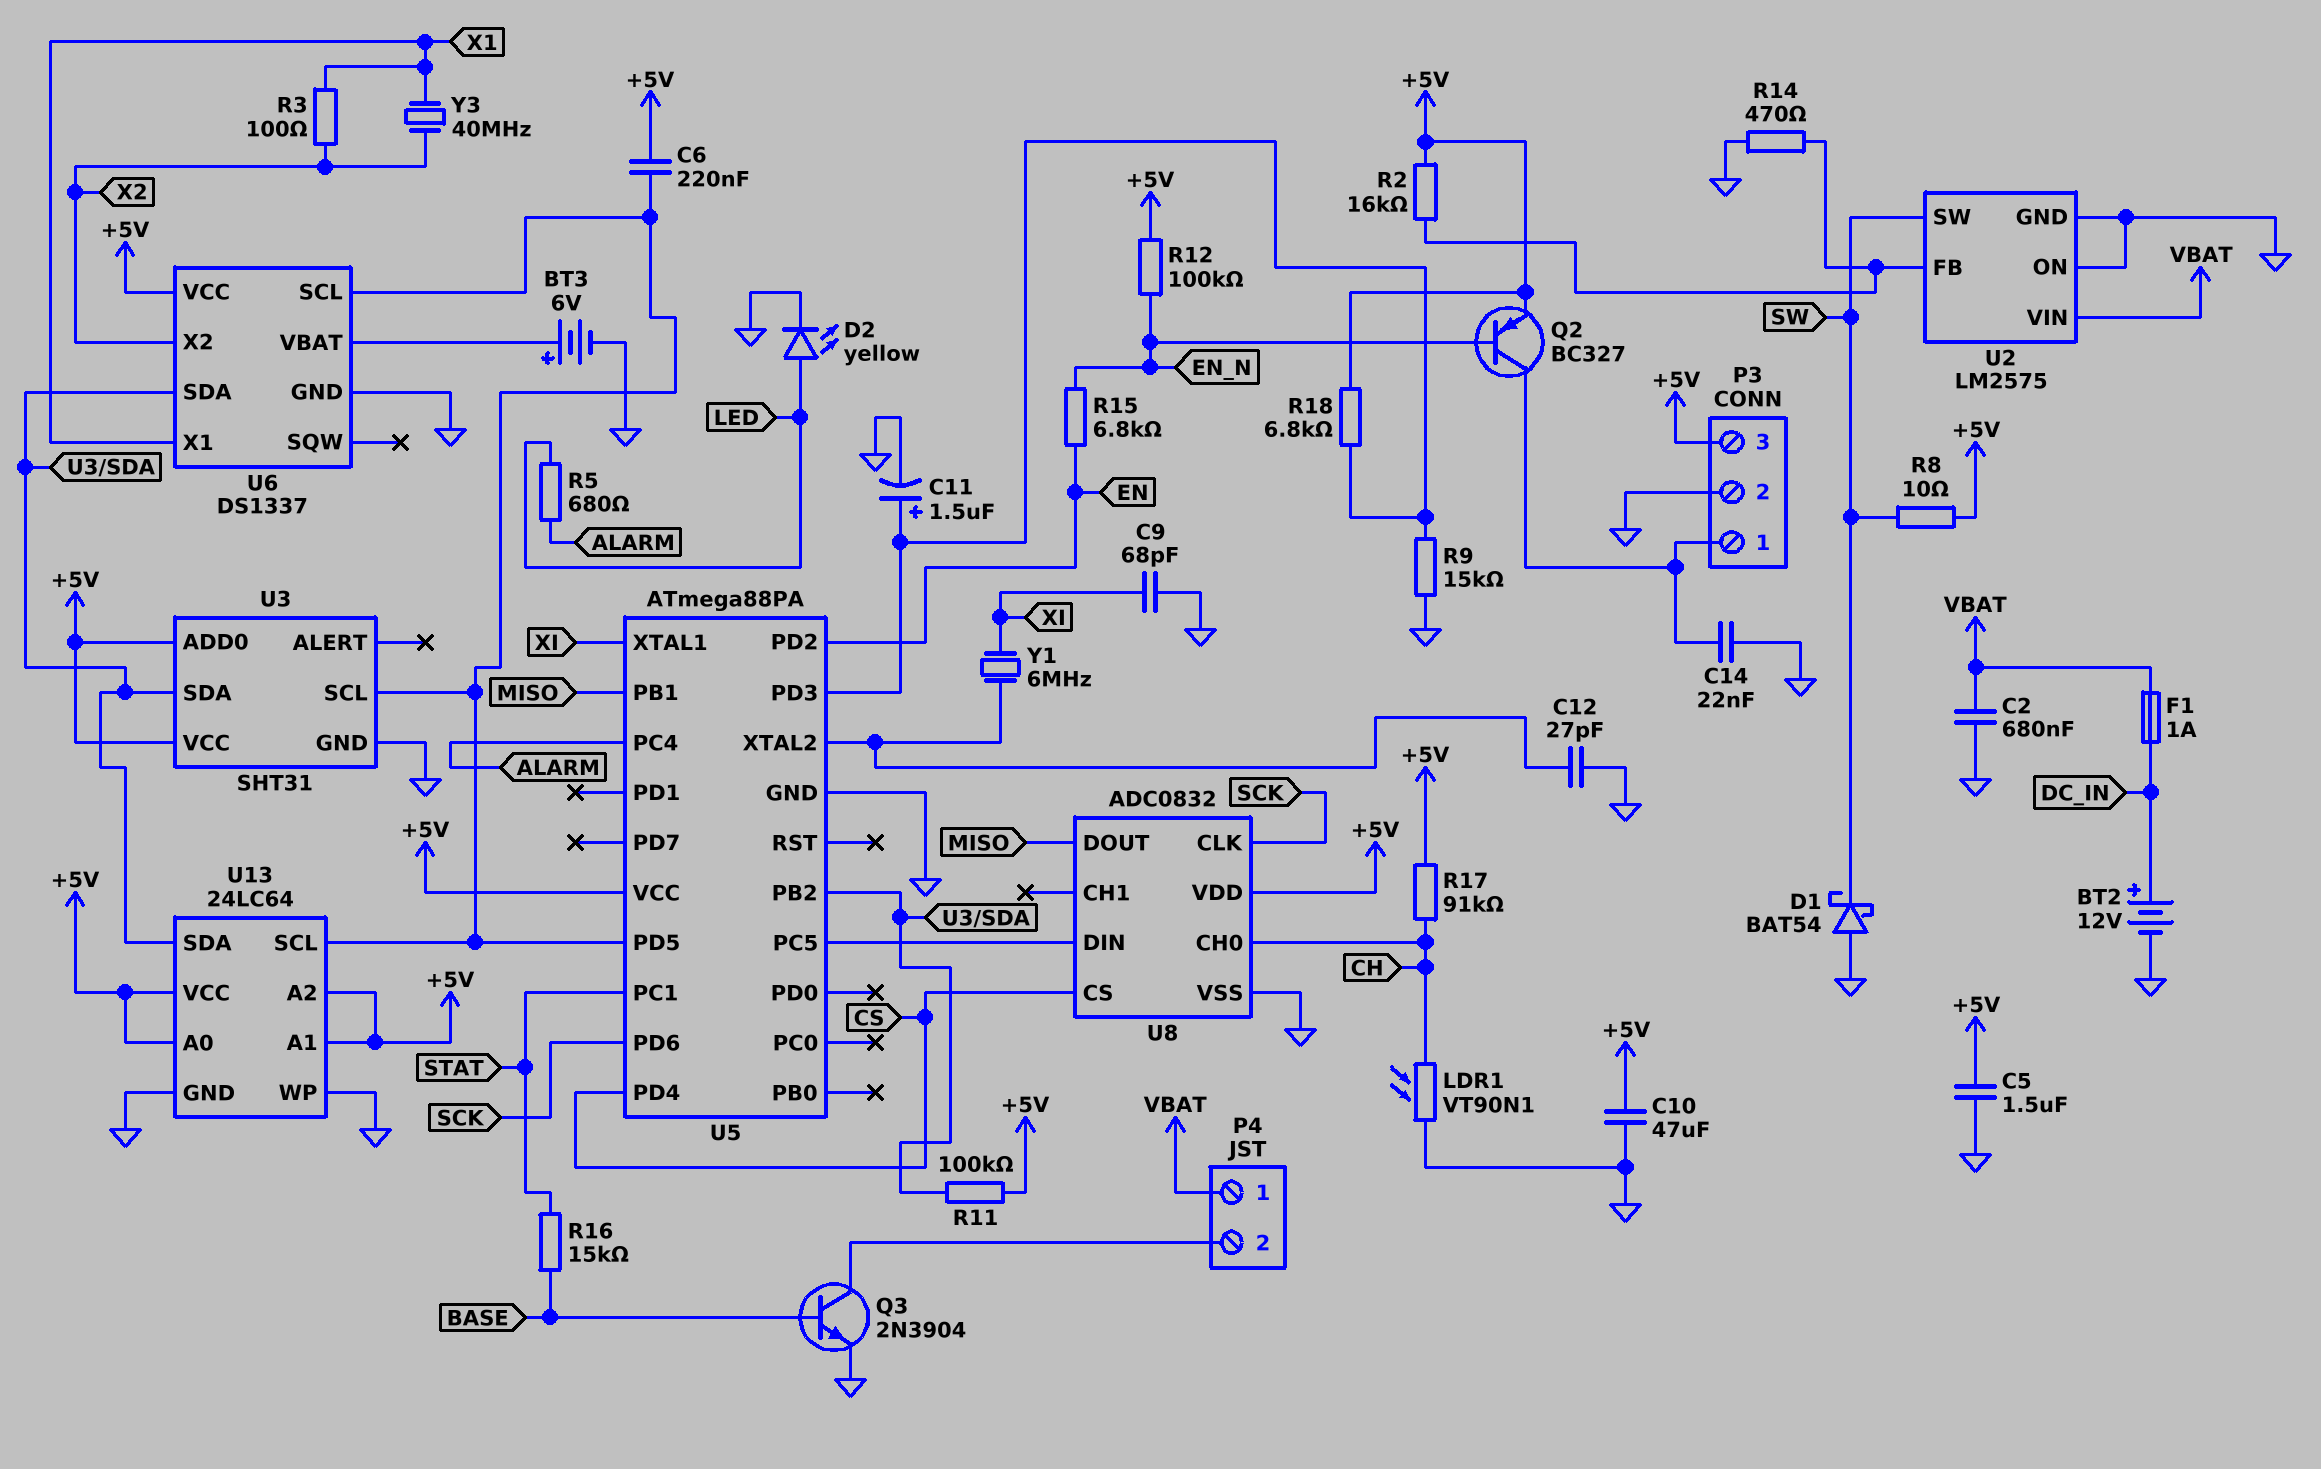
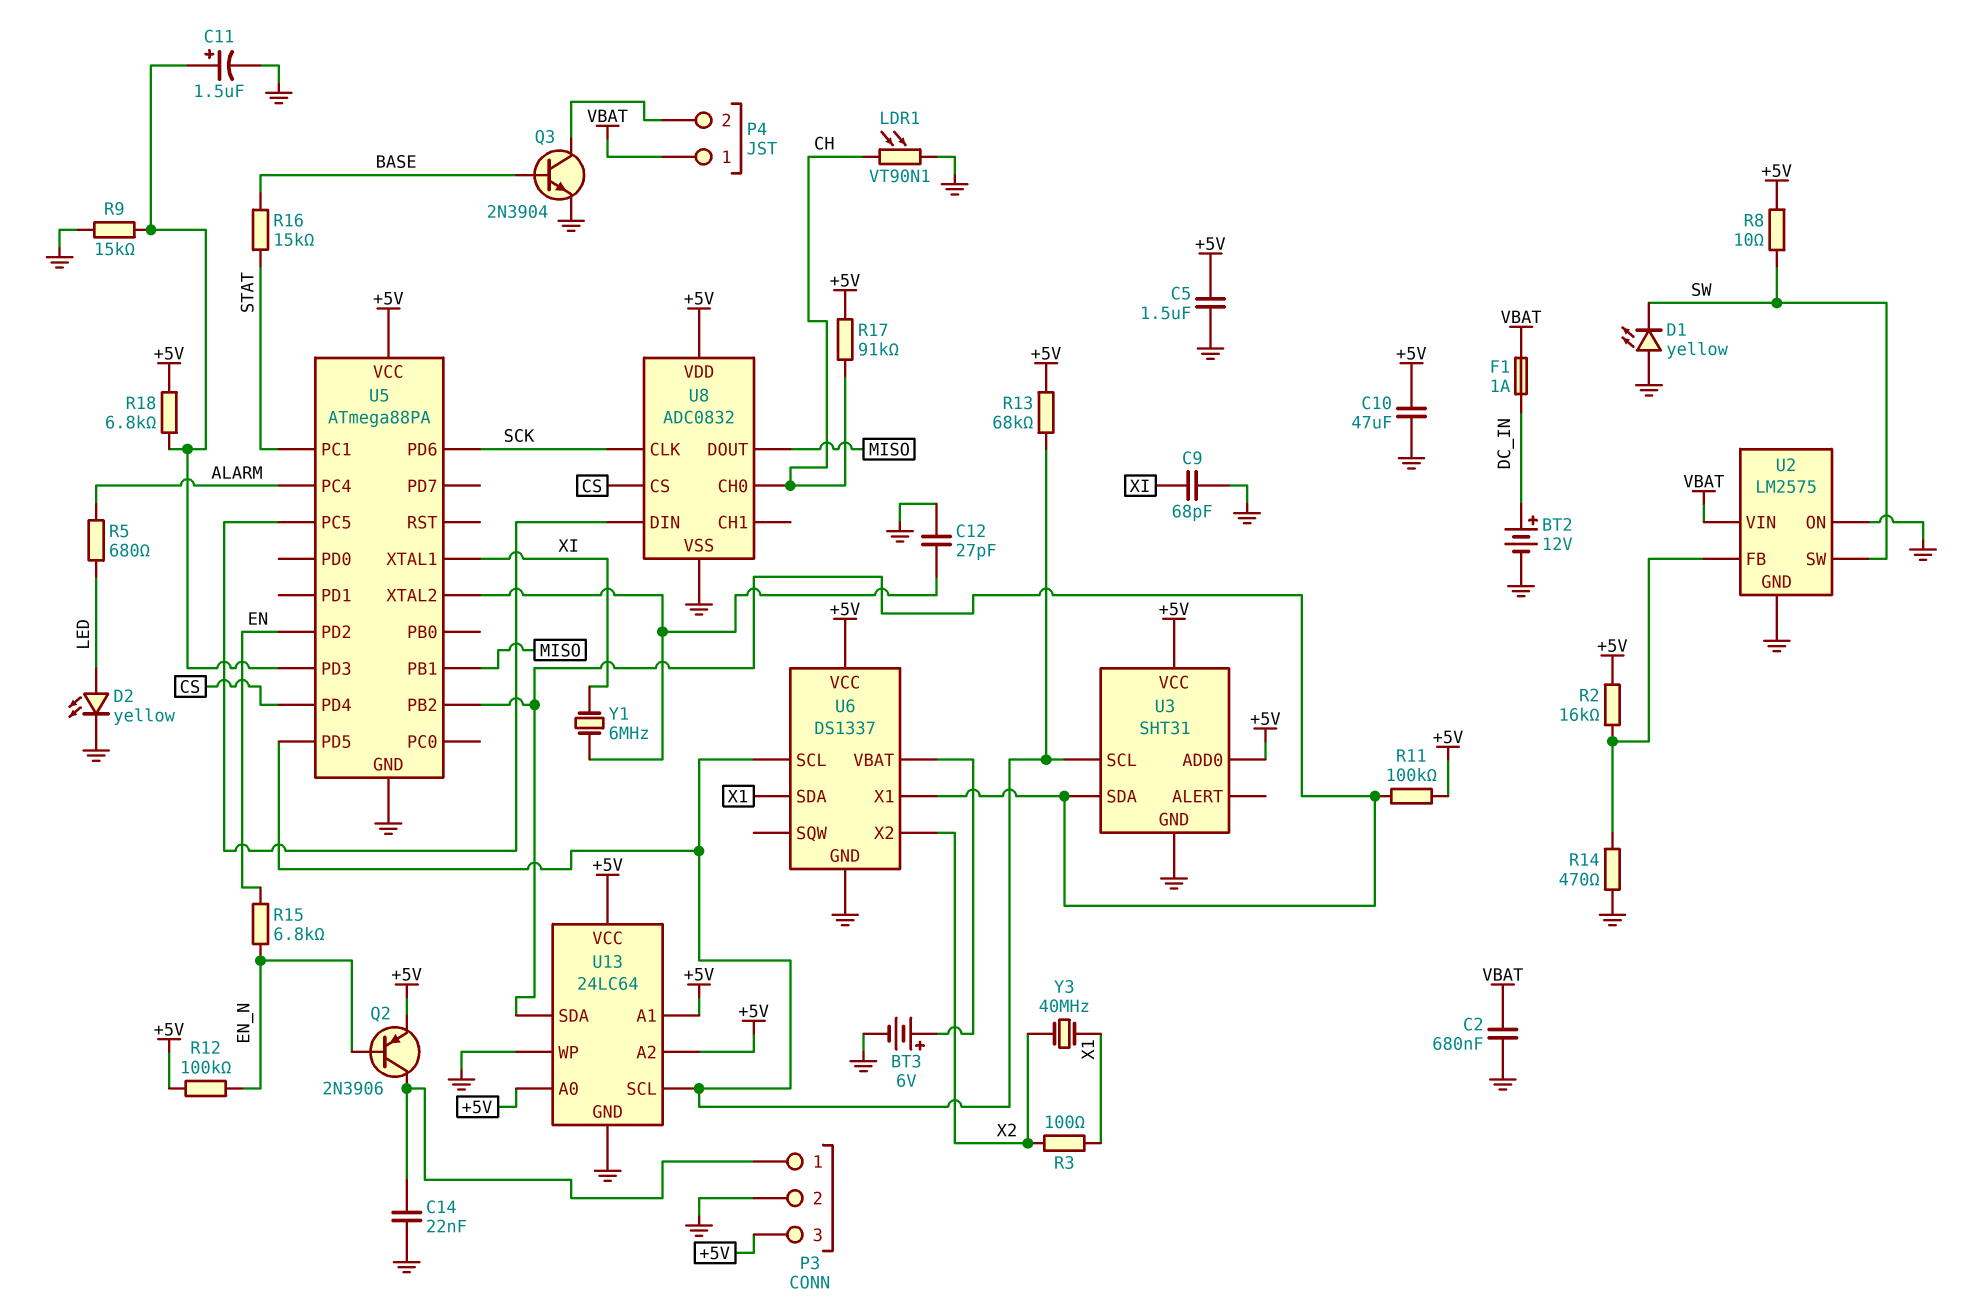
C6: 220nF (+5V, U3/SCL) -> none
D1: schottky BAT54 (A GND, K SW) -> LED yellow (A GND, K SW)
Q2: PNP BC327 (B EN_N, C P3/1, E +5V) -> PNP 2N3906 (B EN_N, C P3/1, E +5V)
R13: none -> 68k (+5V, U3/SCL)
U6 pin SDA: U3/SDA -> X1
U6 pin X1: X1 -> U3/SDA

